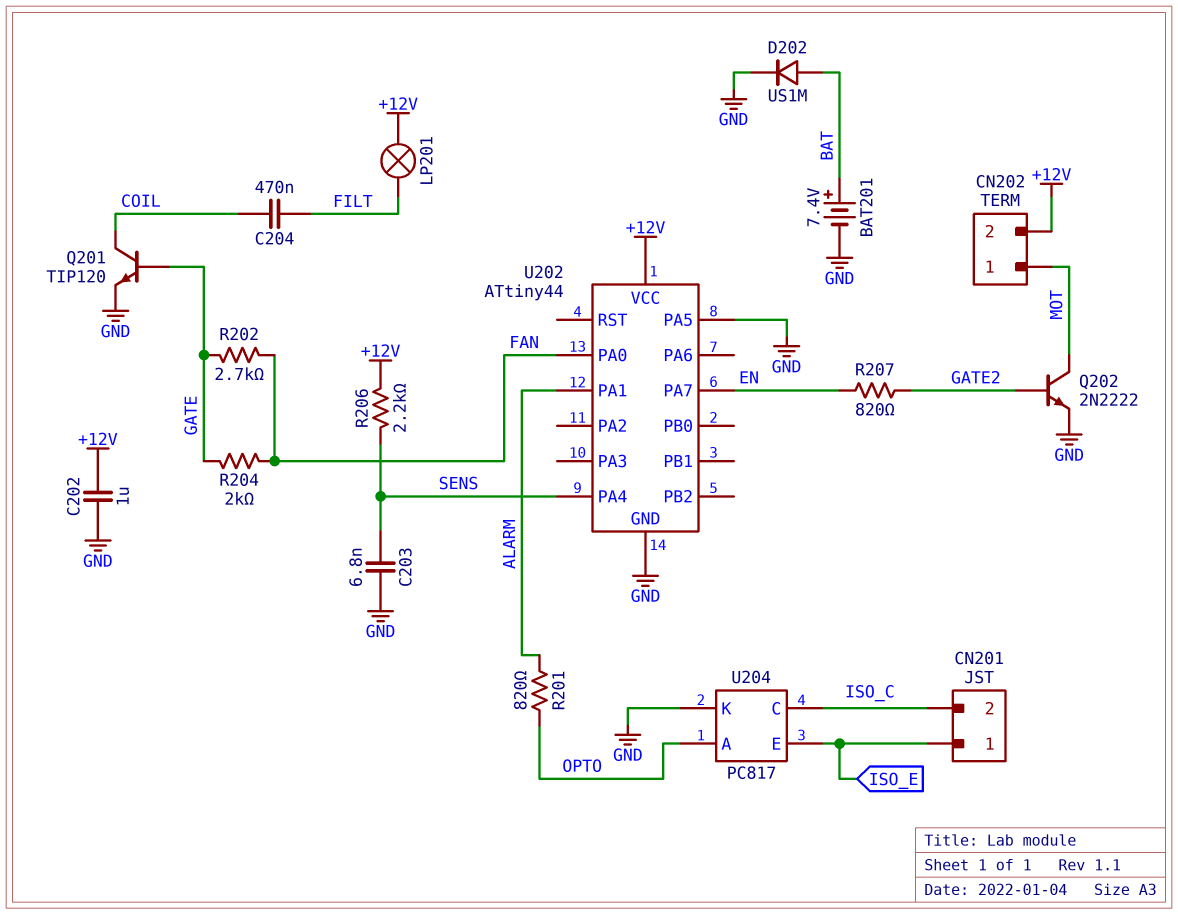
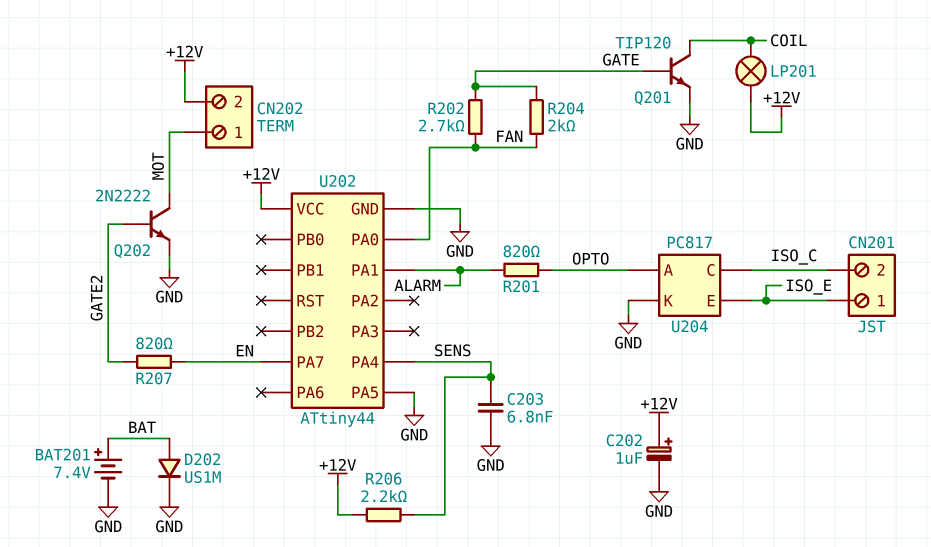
C202: 1uF (+12V, GND) -> 1uF (plus +12V, minus GND)
C204: 470nF (COIL, FILT) -> none
LP201: lamp (+12V, FILT) -> lamp (+12V, COIL)

